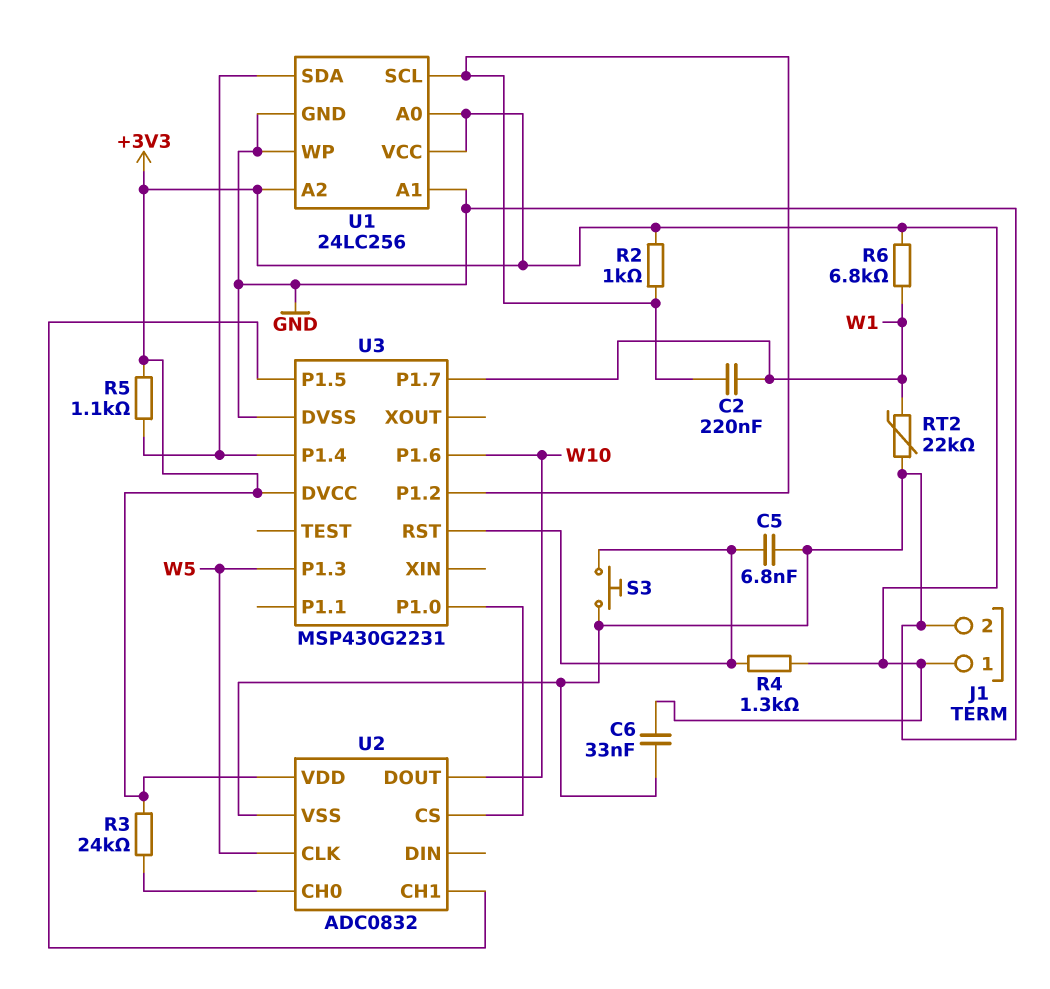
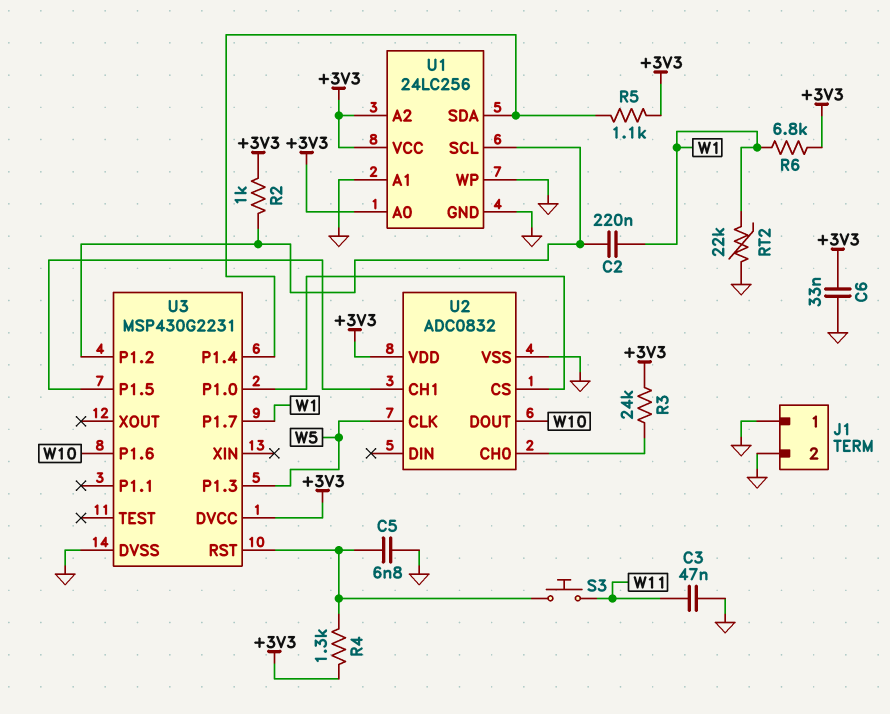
C3: none -> 47nF (GND, W11)
J1 pin 1: +3V3 -> GND
S3: button (GND, U3/RST) -> button (U3/RST, W11)

